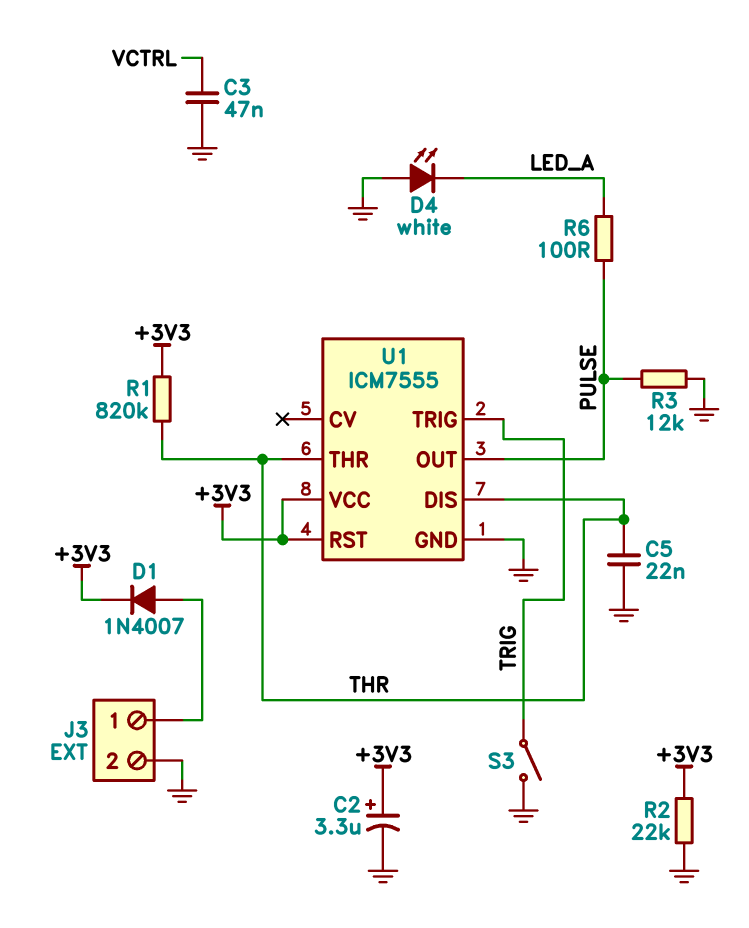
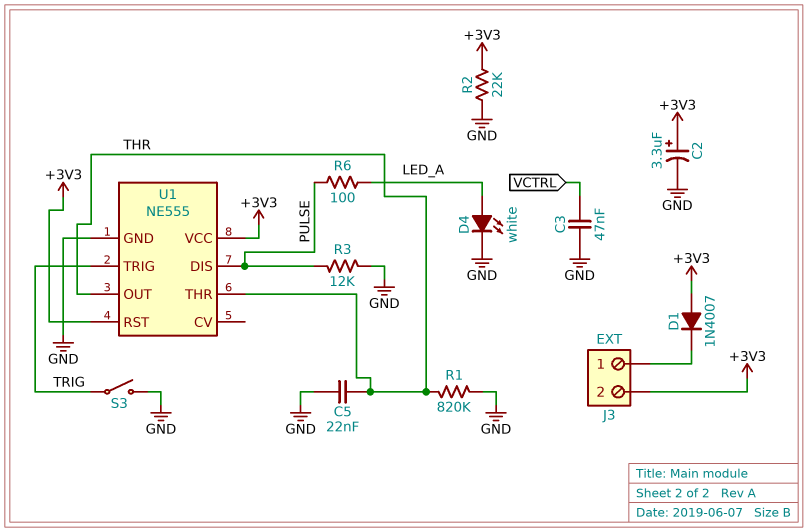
D1: diode 1N4007 (A J3/1, K +3V3) -> diode 1N4007 (A +3V3, K J3/1)
D4: LED white (A GND, K LED_A) -> LED white (A LED_A, K GND)
J3 pin 2: GND -> +3V3
R1: 820k (+3V3, THR) -> 820k (GND, THR)
U1: ICM7555 -> NE555
U1 pin DIS: THR -> PULSE
U1 pin OUT: PULSE -> THR

